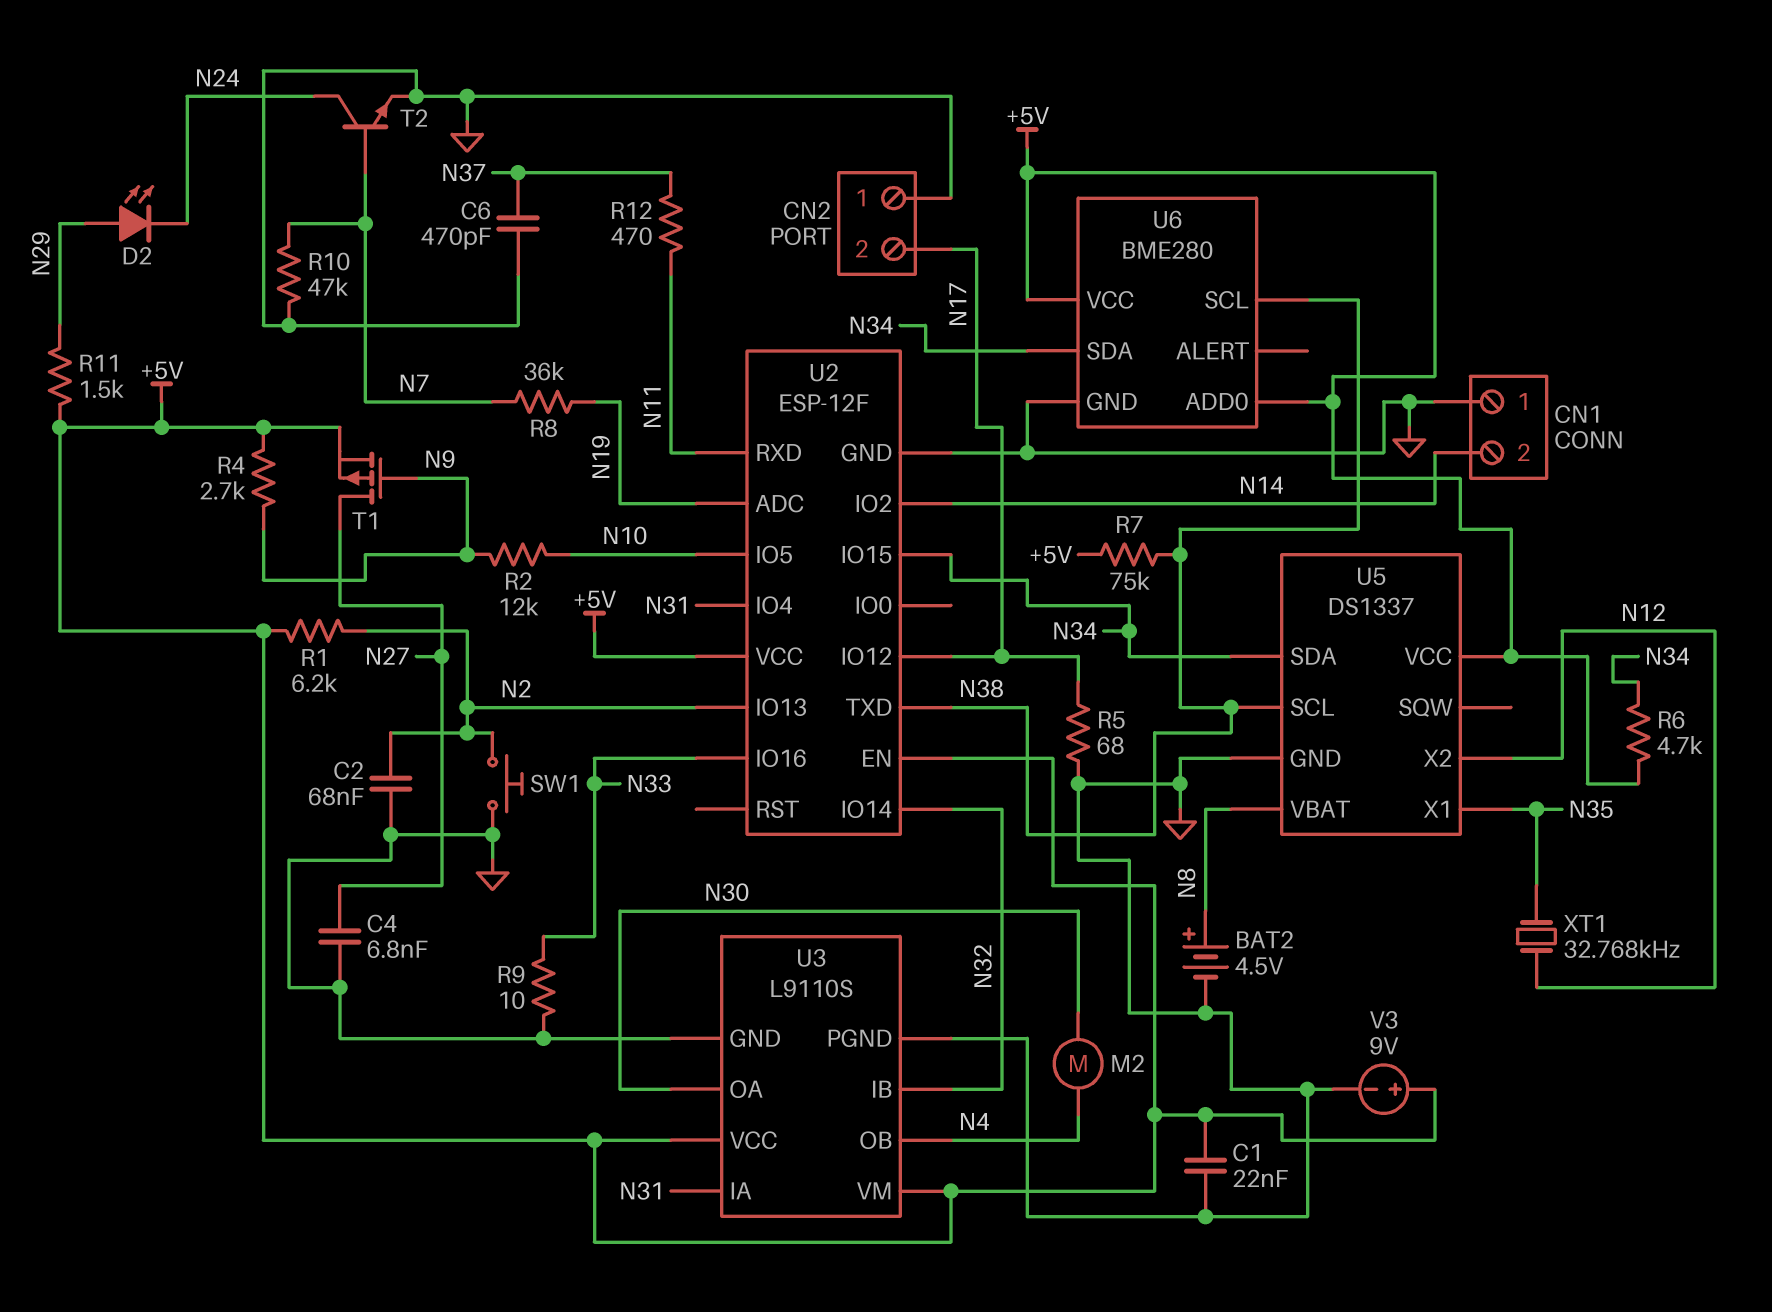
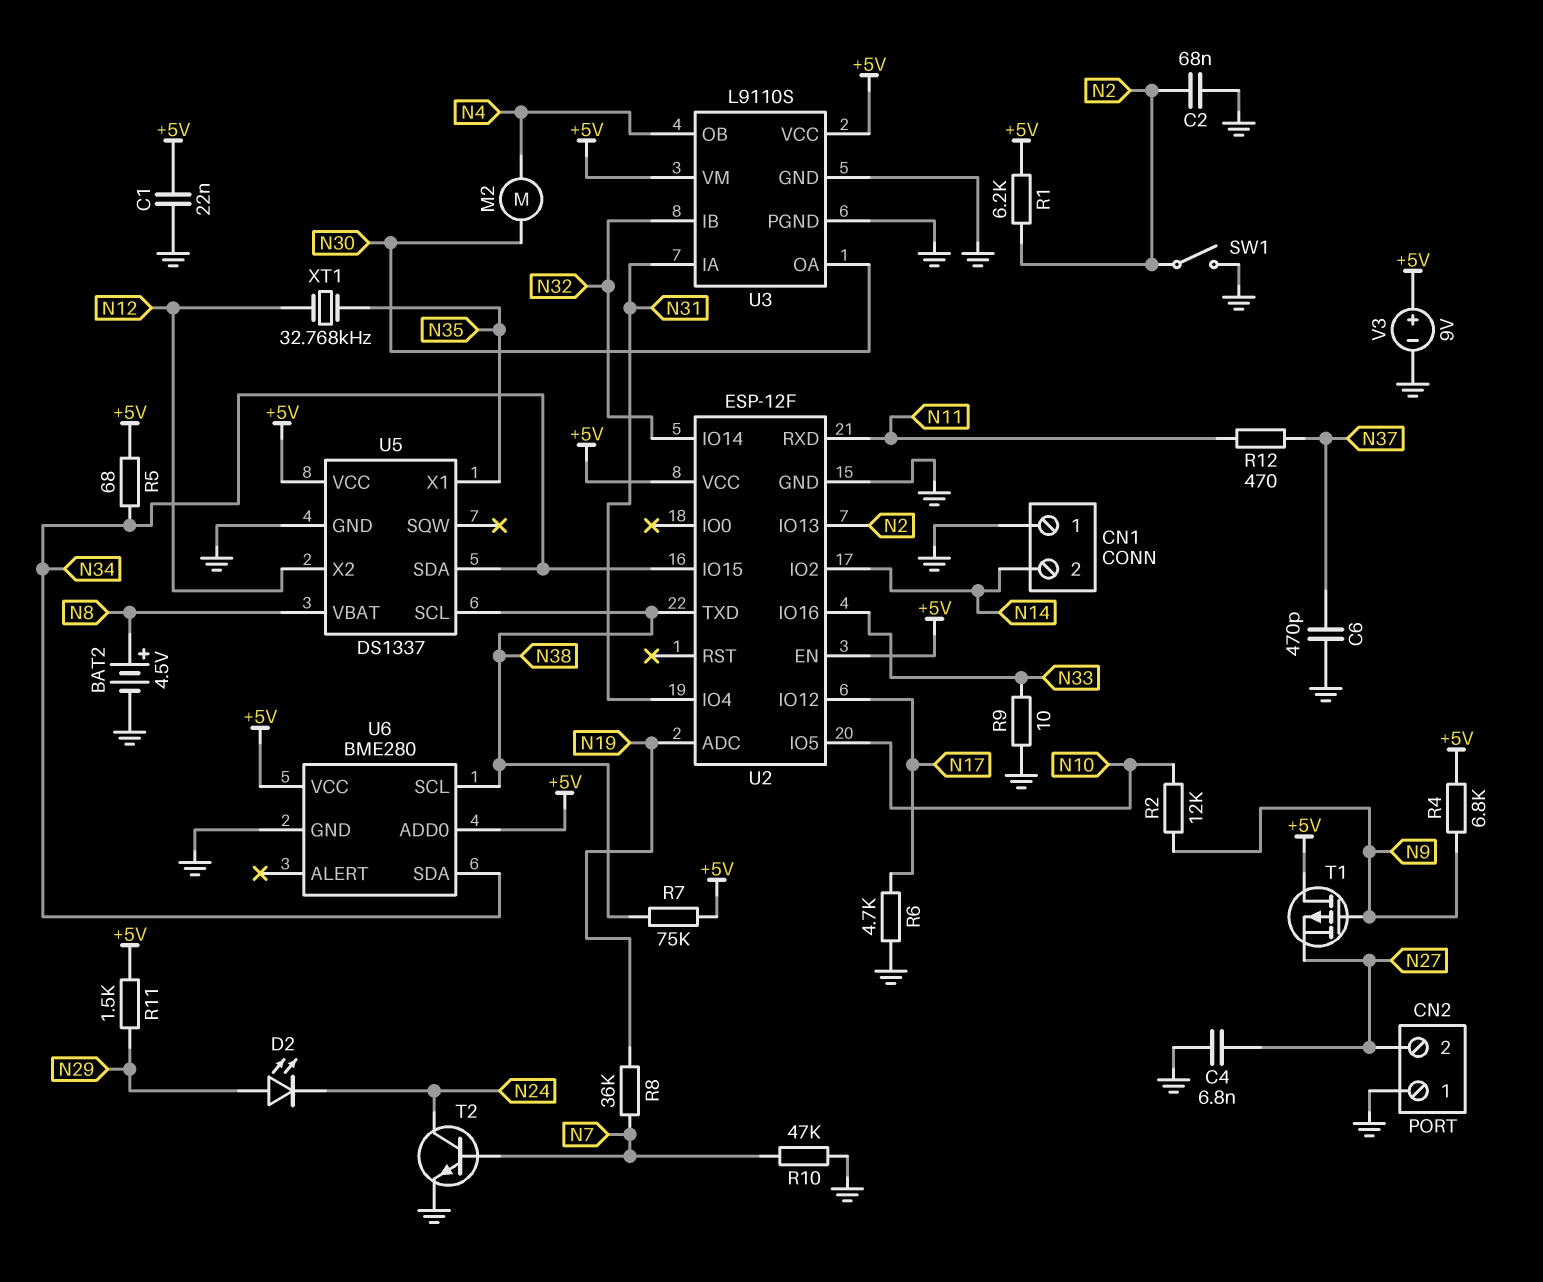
CN2 pin 2: N17 -> N27
R4: 2.7k (+5V, N9) -> 6.8k (+5V, N9)
R5: 68 (GND, N17) -> 68 (+5V, N34)
R6: 4.7k (+5V, N34) -> 4.7k (GND, N17)
SW1: button (GND, N2) -> switch (GND, N2)
T1: PMOS (G N9, D N27, S +5V) -> PMOS (G N9, D +5V, S N27)

